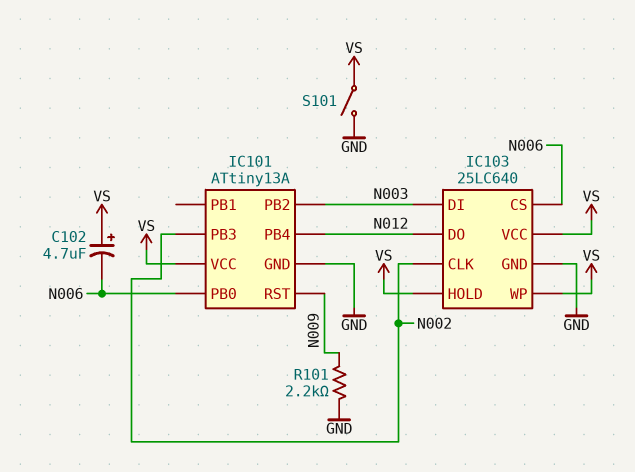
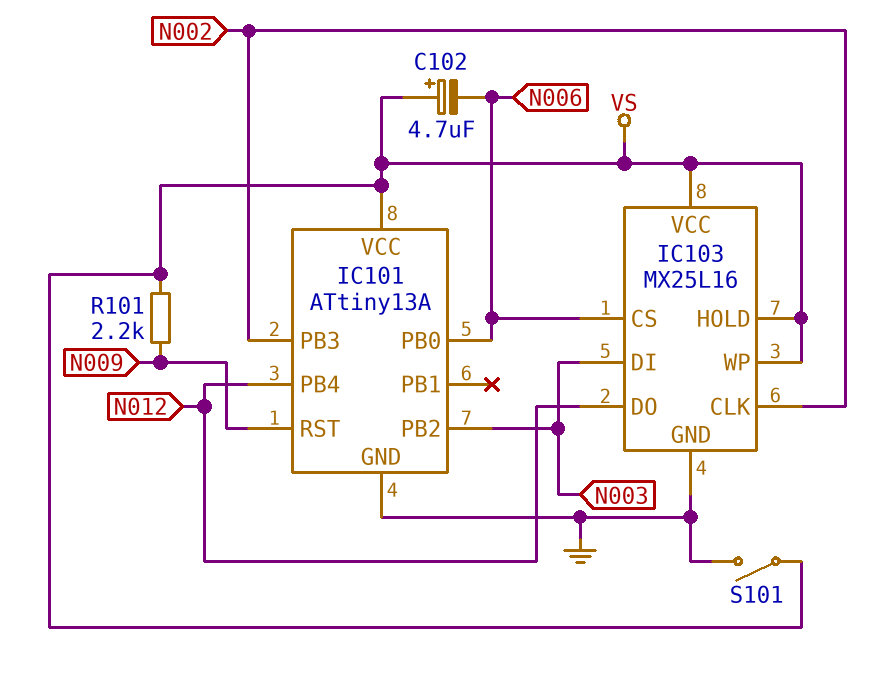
IC103: 25LC640 -> MX25L16
R101: 2.2k (GND, N009) -> 2.2k (N009, VS)

